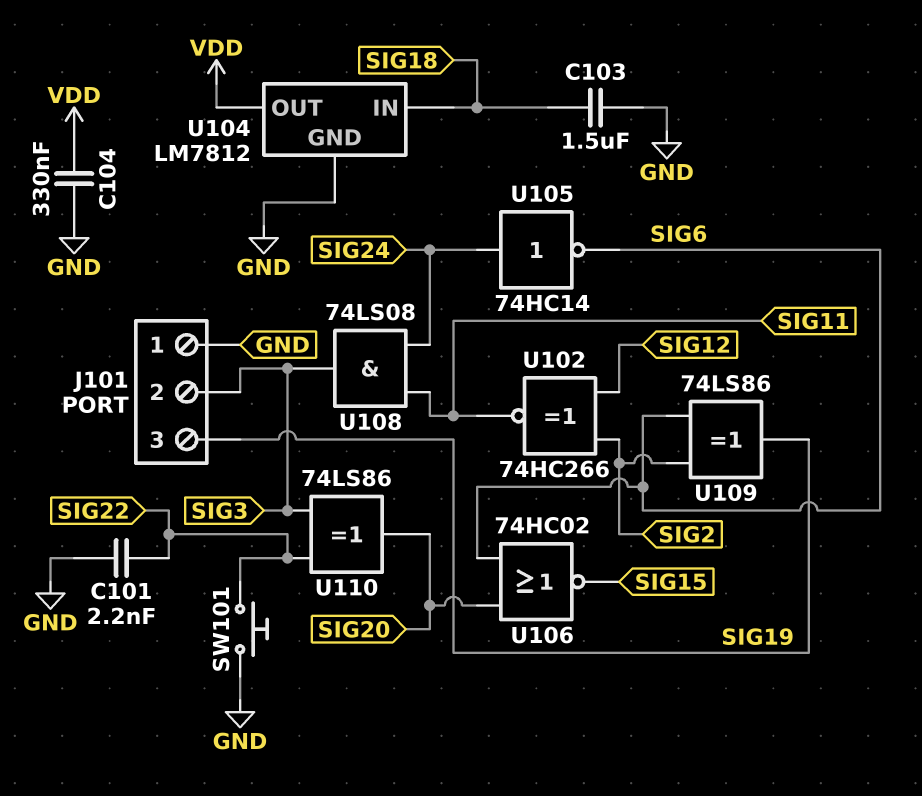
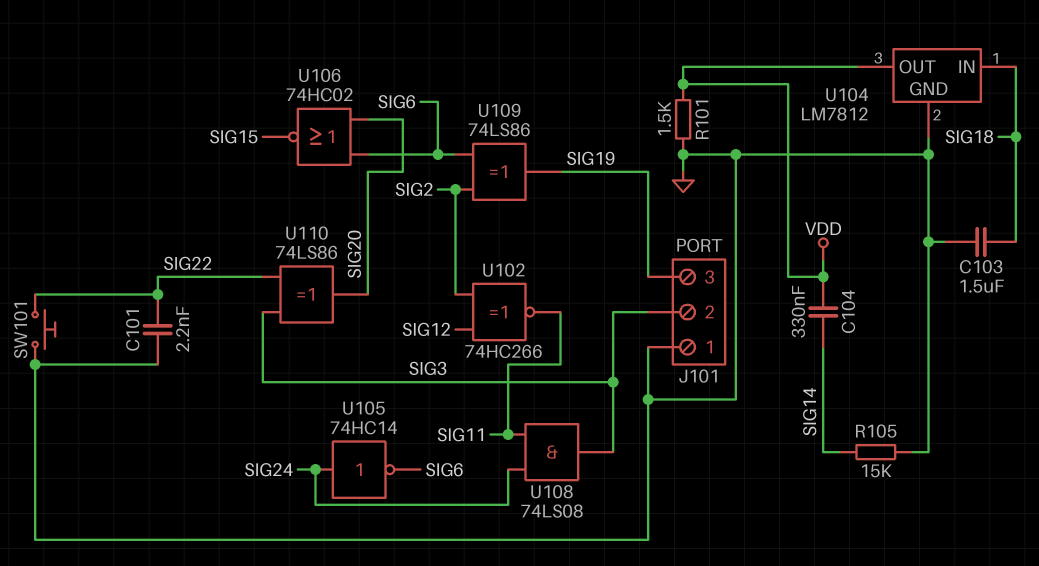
C104: 330nF (GND, VDD) -> 330nF (SIG14, VDD)
R101: none -> 1.5k (GND, VDD)
R105: none -> 15k (GND, SIG14)

